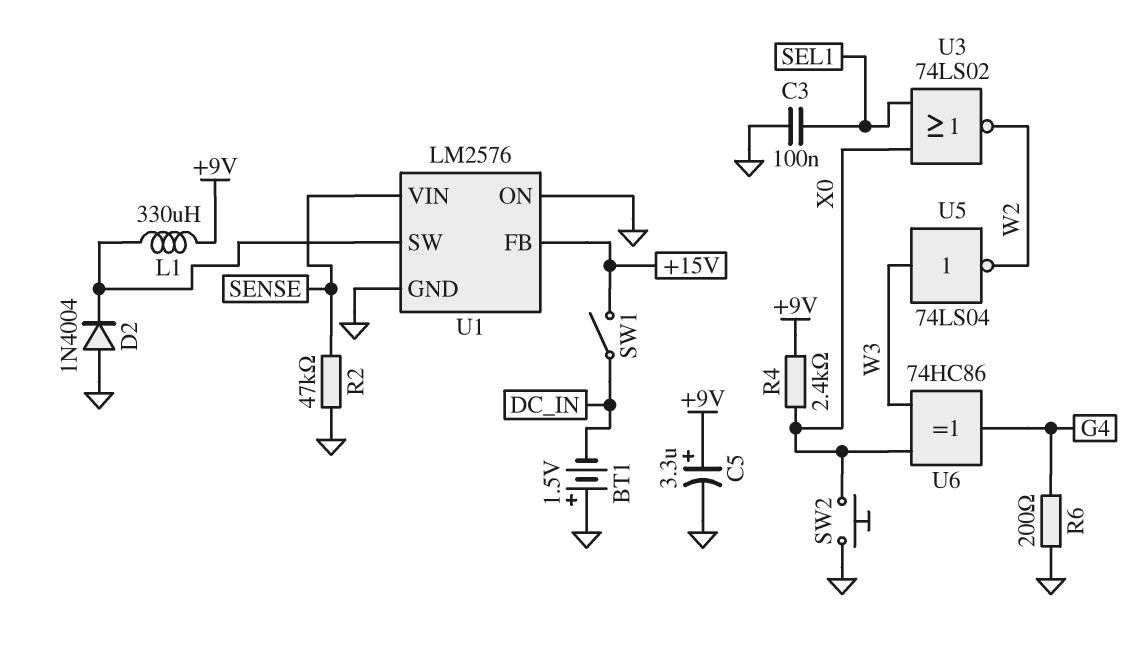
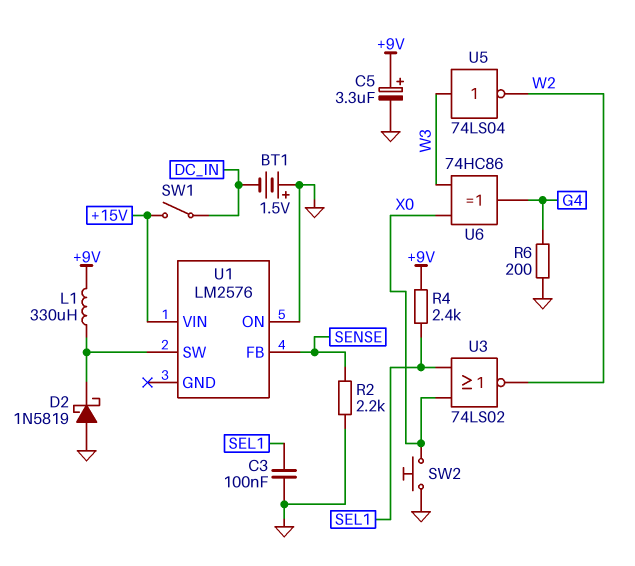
D2: diode 1N4004 (A GND, K U1/SW) -> schottky 1N5819 (A GND, K U1/SW)
R2: 47k (GND, SENSE) -> 2.2k (GND, SENSE)
R4: 2.4k (+9V, X0) -> 2.4k (+9V, SEL1)
U1 pin FB: +15V -> SENSE
U1 pin GND: GND -> none
U1 pin VIN: SENSE -> +15V

